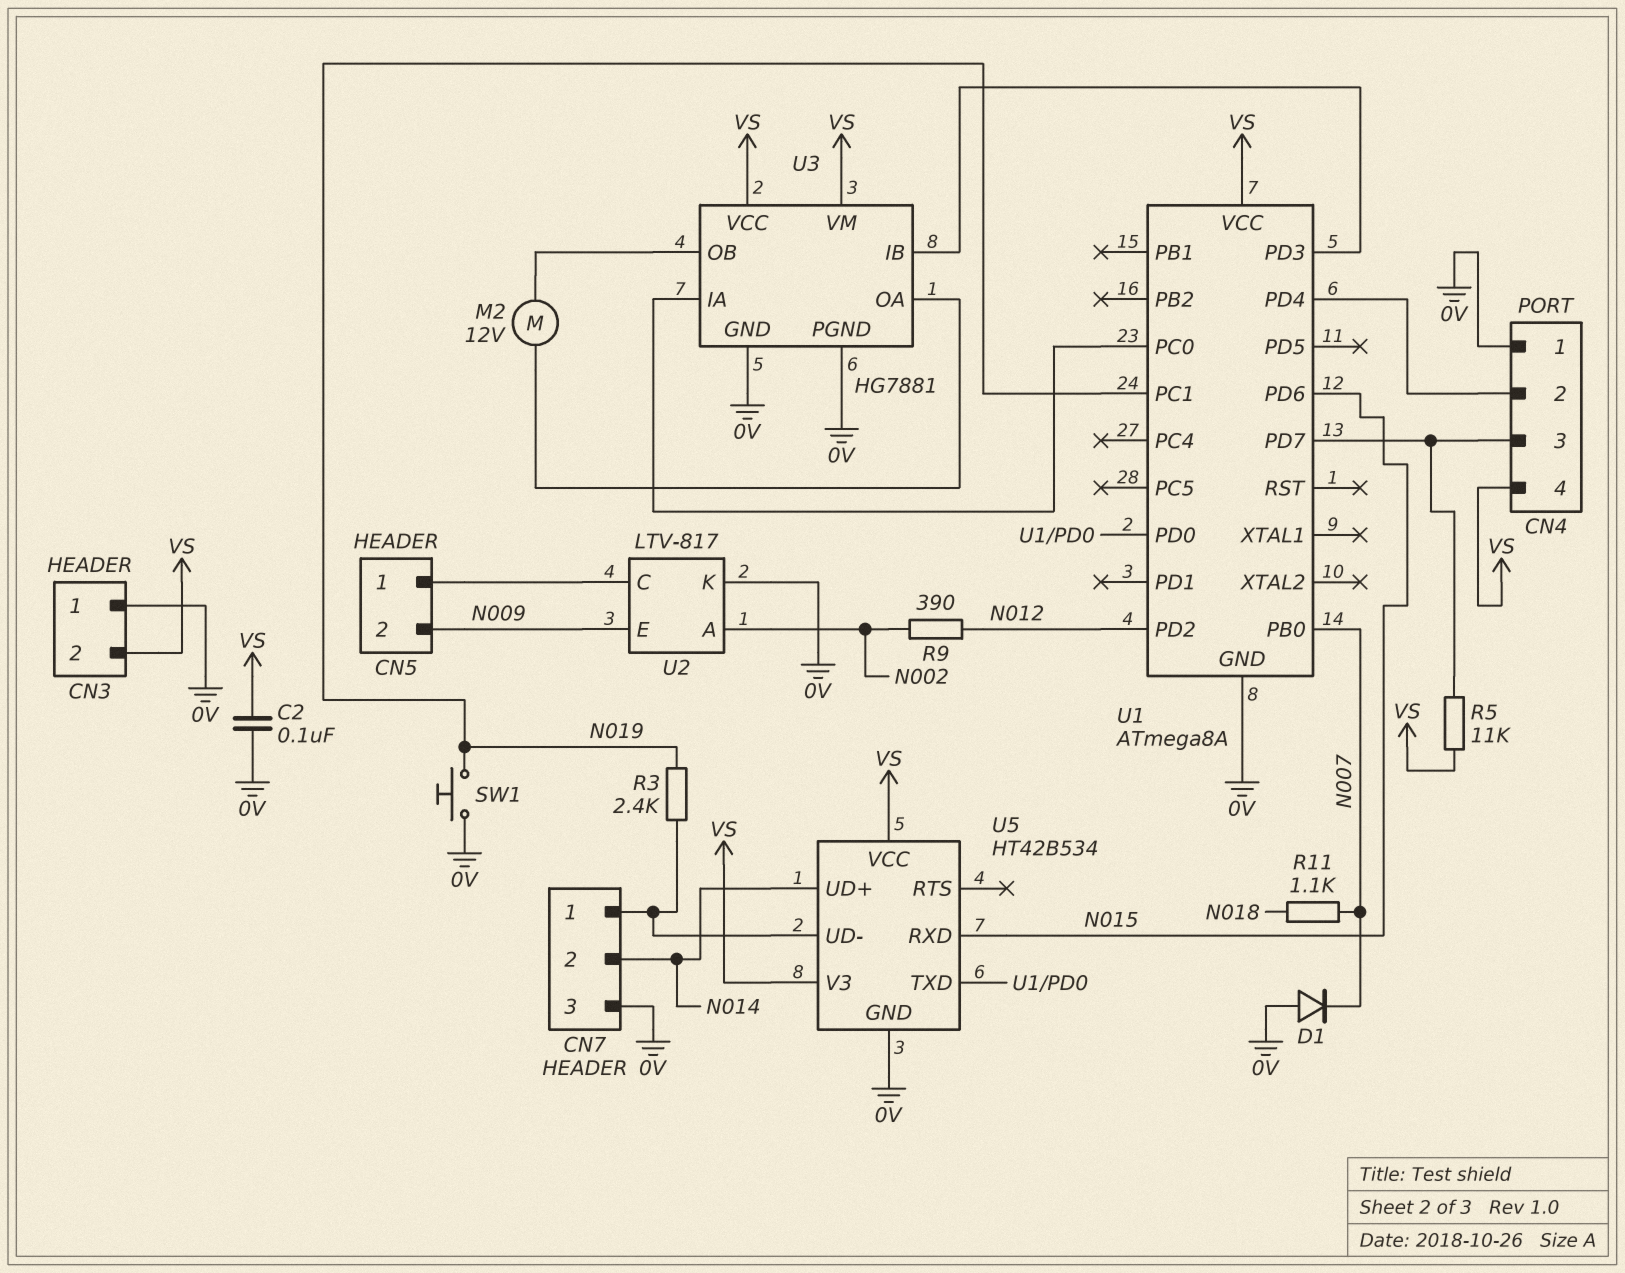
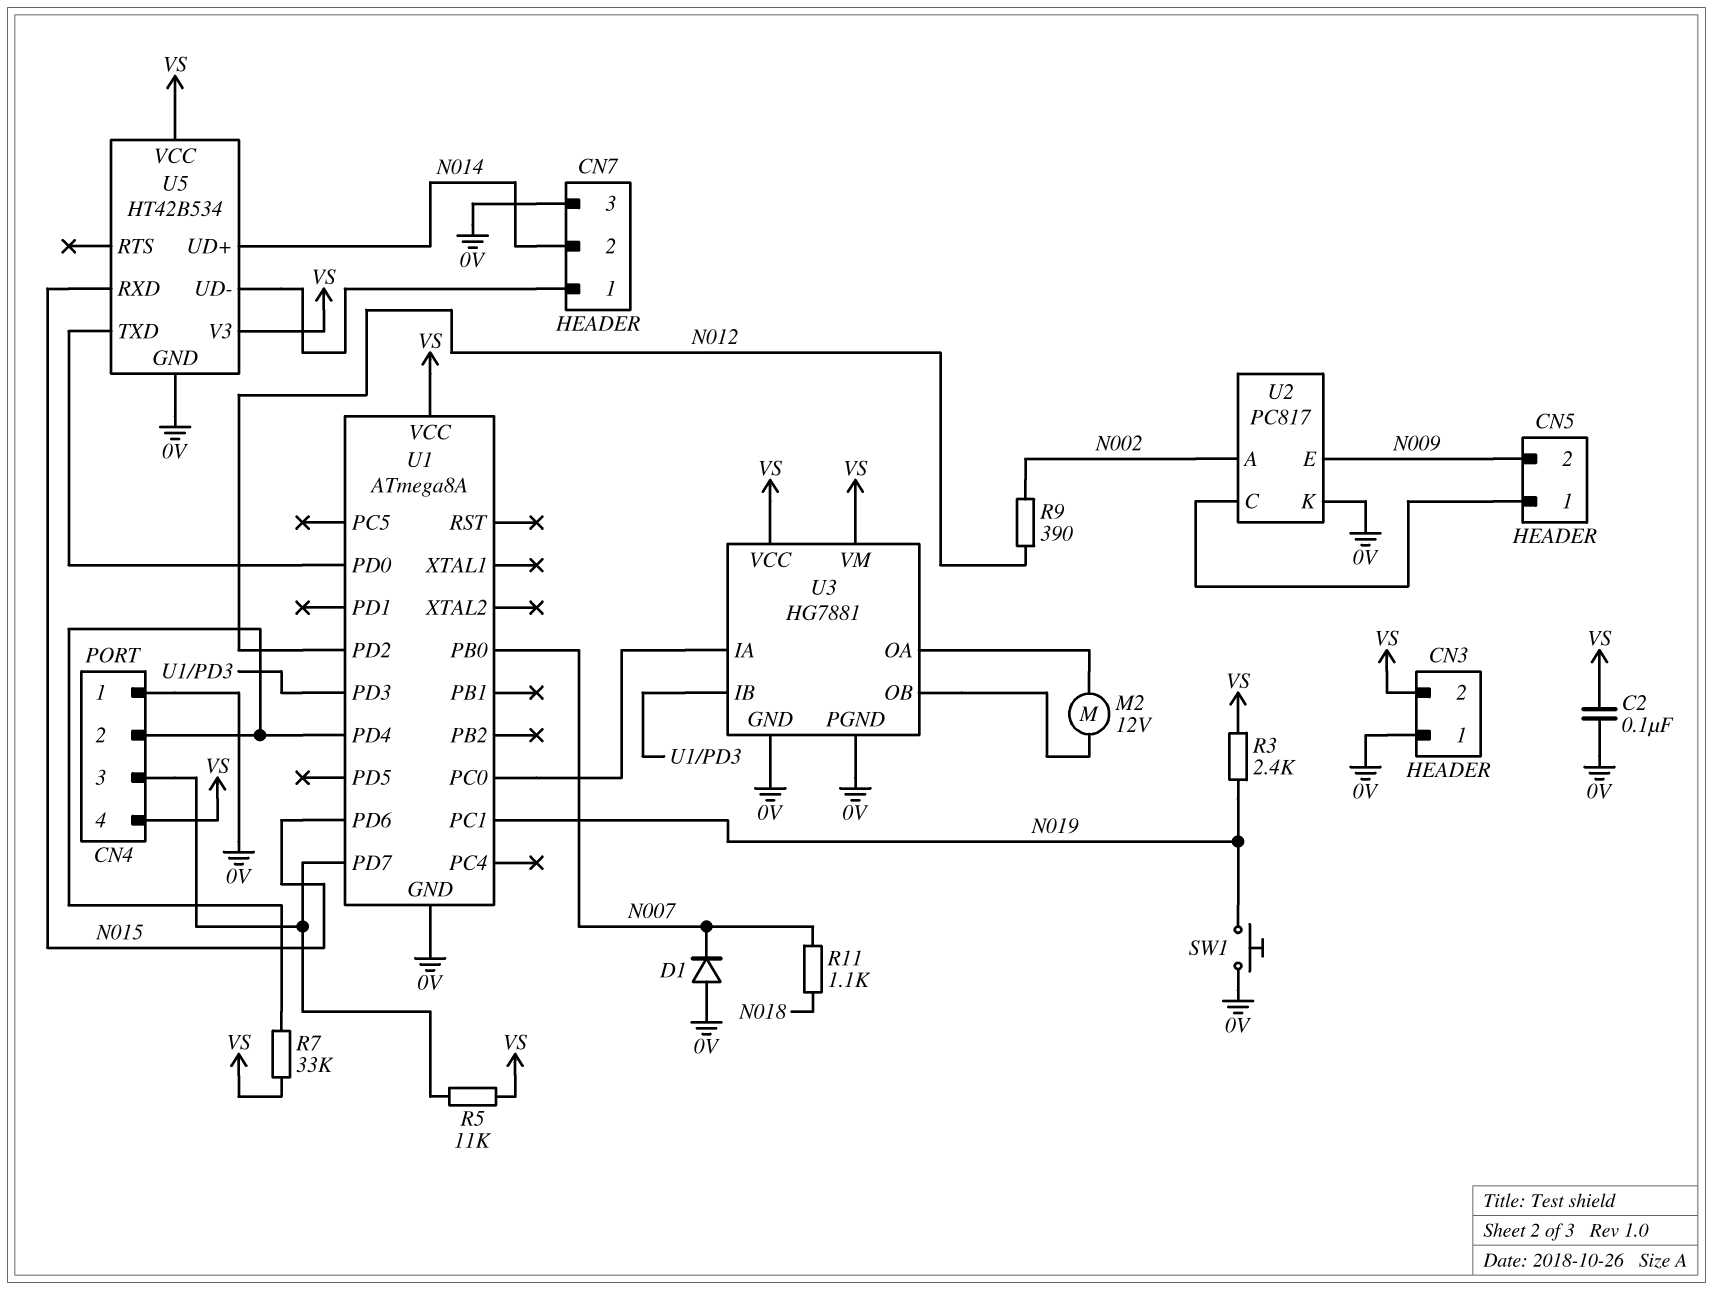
R3: 2.4k (CN7/1, N019) -> 2.4k (N019, VS)
R7: none -> 33k (CN4/2, VS)
U2: LTV-817 -> PC817

